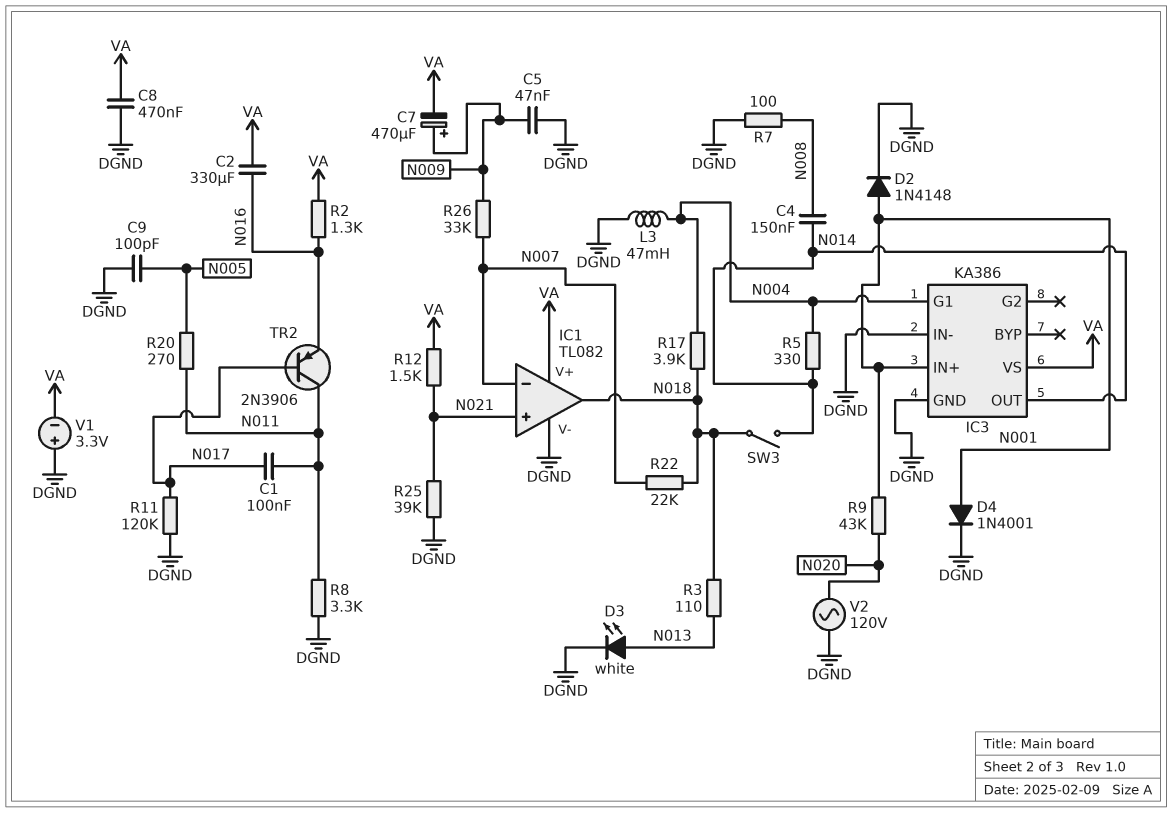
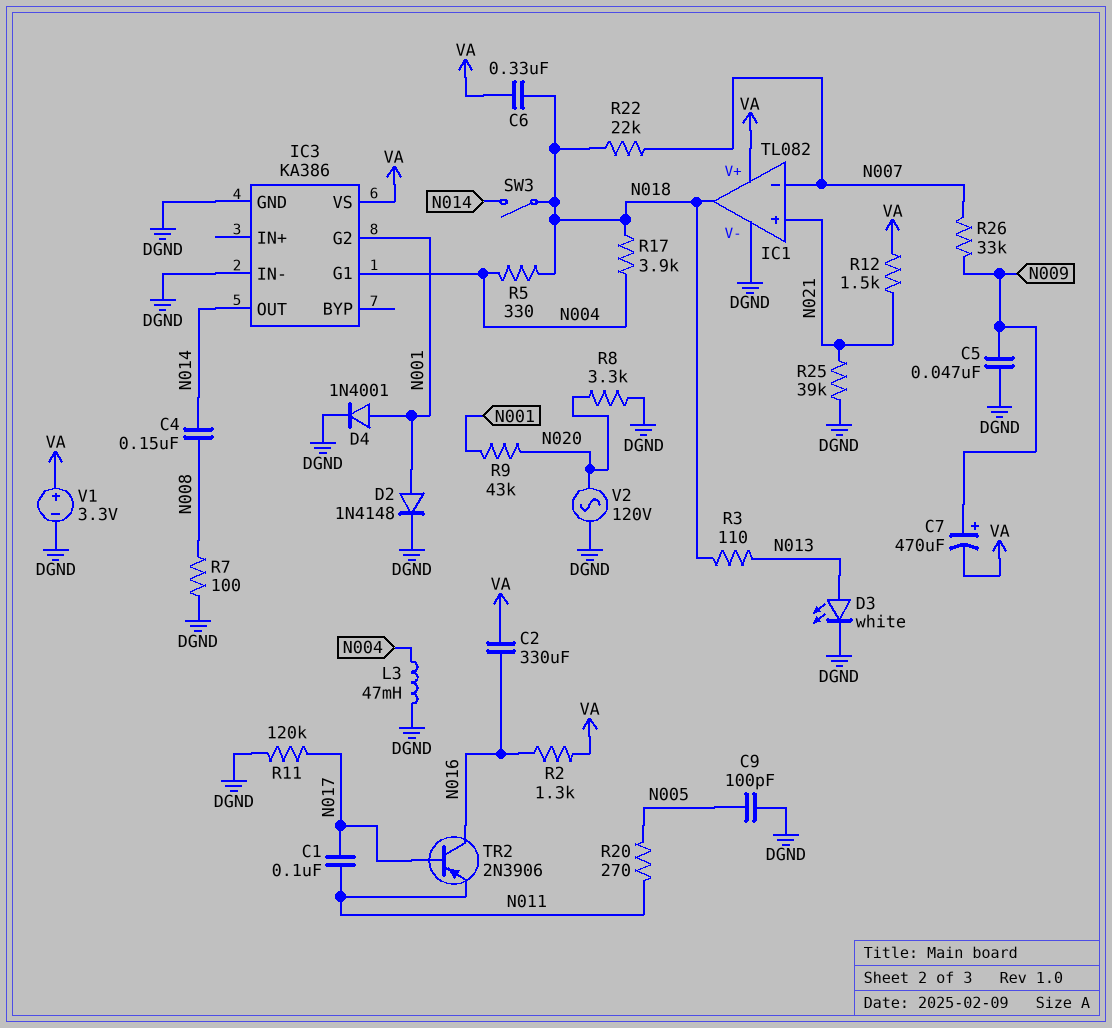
C6: none -> 330nF (N018, VA)
C8: 470nF (DGND, VA) -> none
IC3 pin G2: none -> N001
IC3 pin IN+: N001 -> none
R5: 330 (N004, N014) -> 330 (N004, N018)
R8: 3.3k (DGND, N011) -> 3.3k (DGND, N020)
TR2: PNP 2N3906 (B N017, C N011, E N016) -> PNP 2N3906 (B N017, C N016, E N011)
V1: 3.3V (plus DGND, minus VA) -> 3.3V (plus VA, minus DGND)

